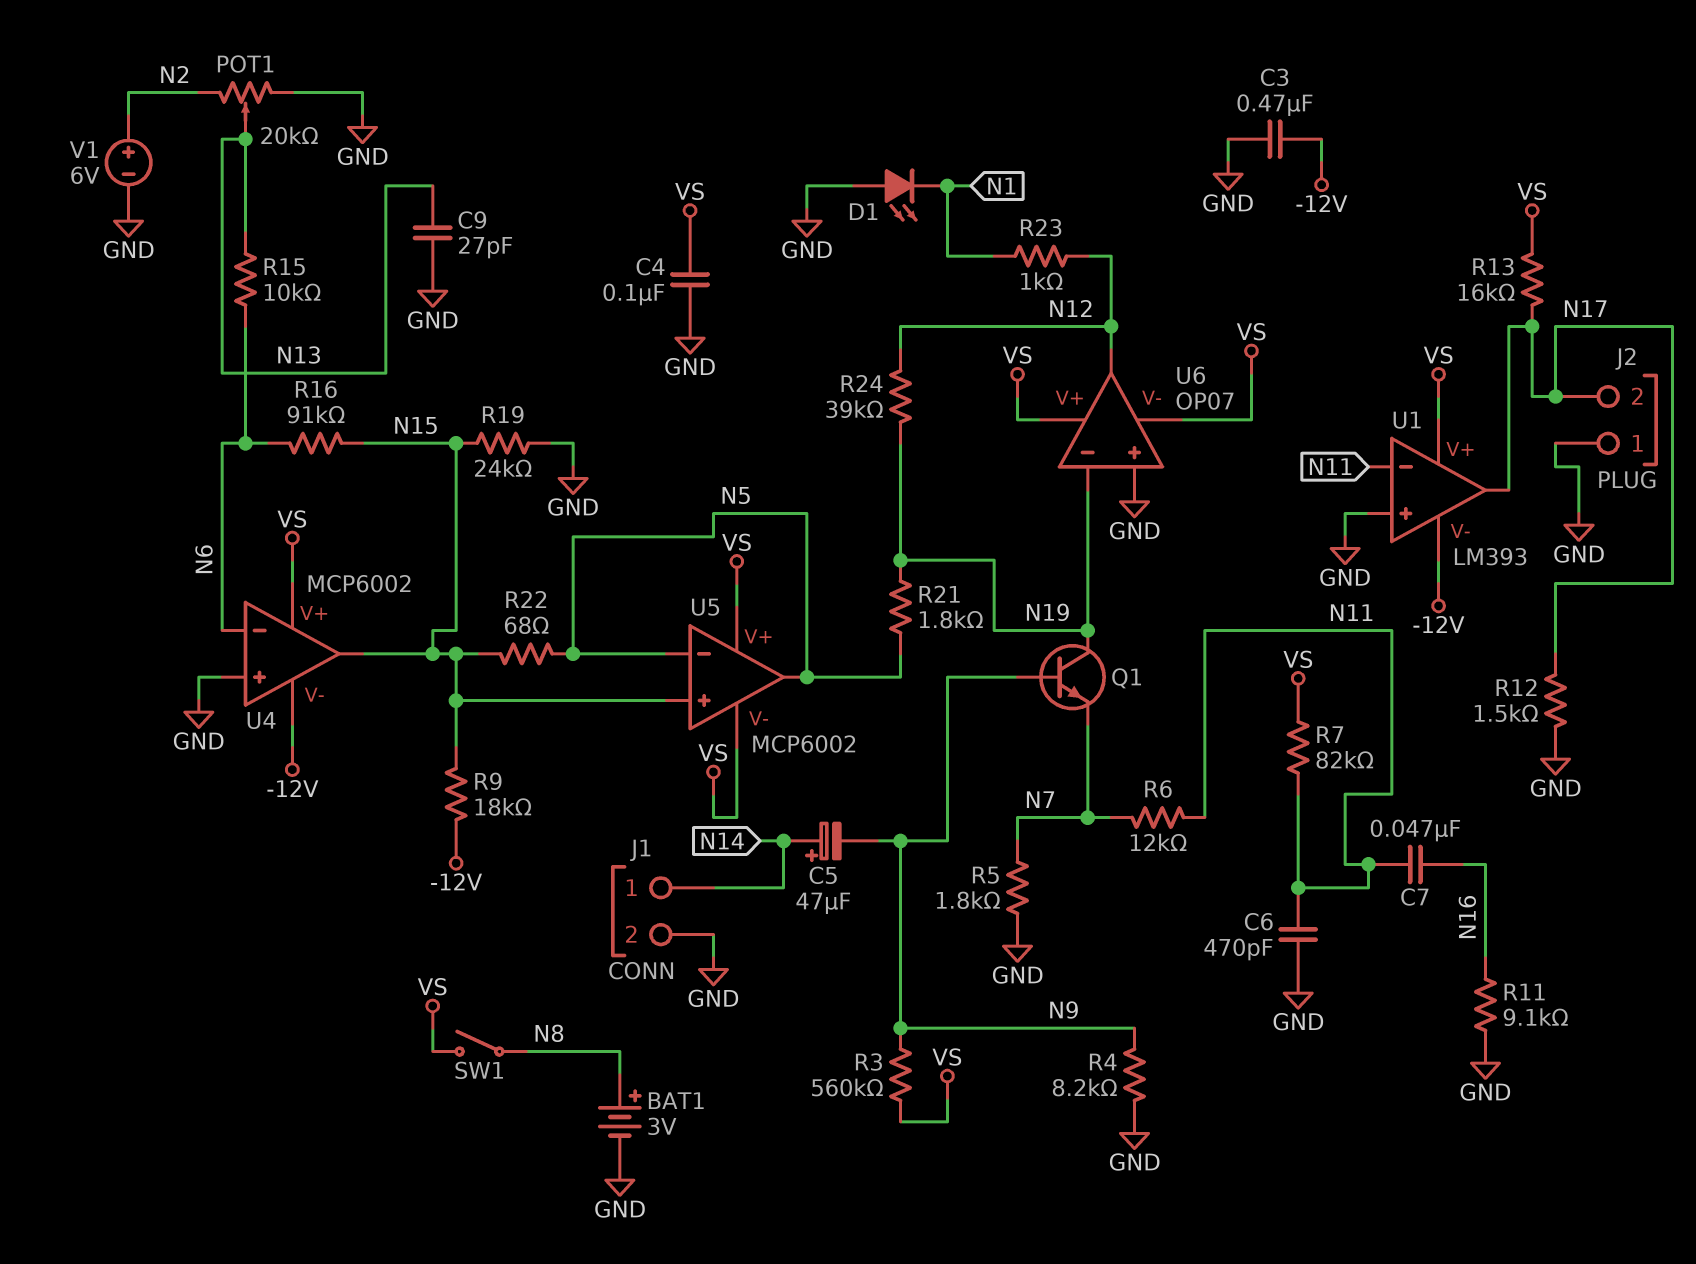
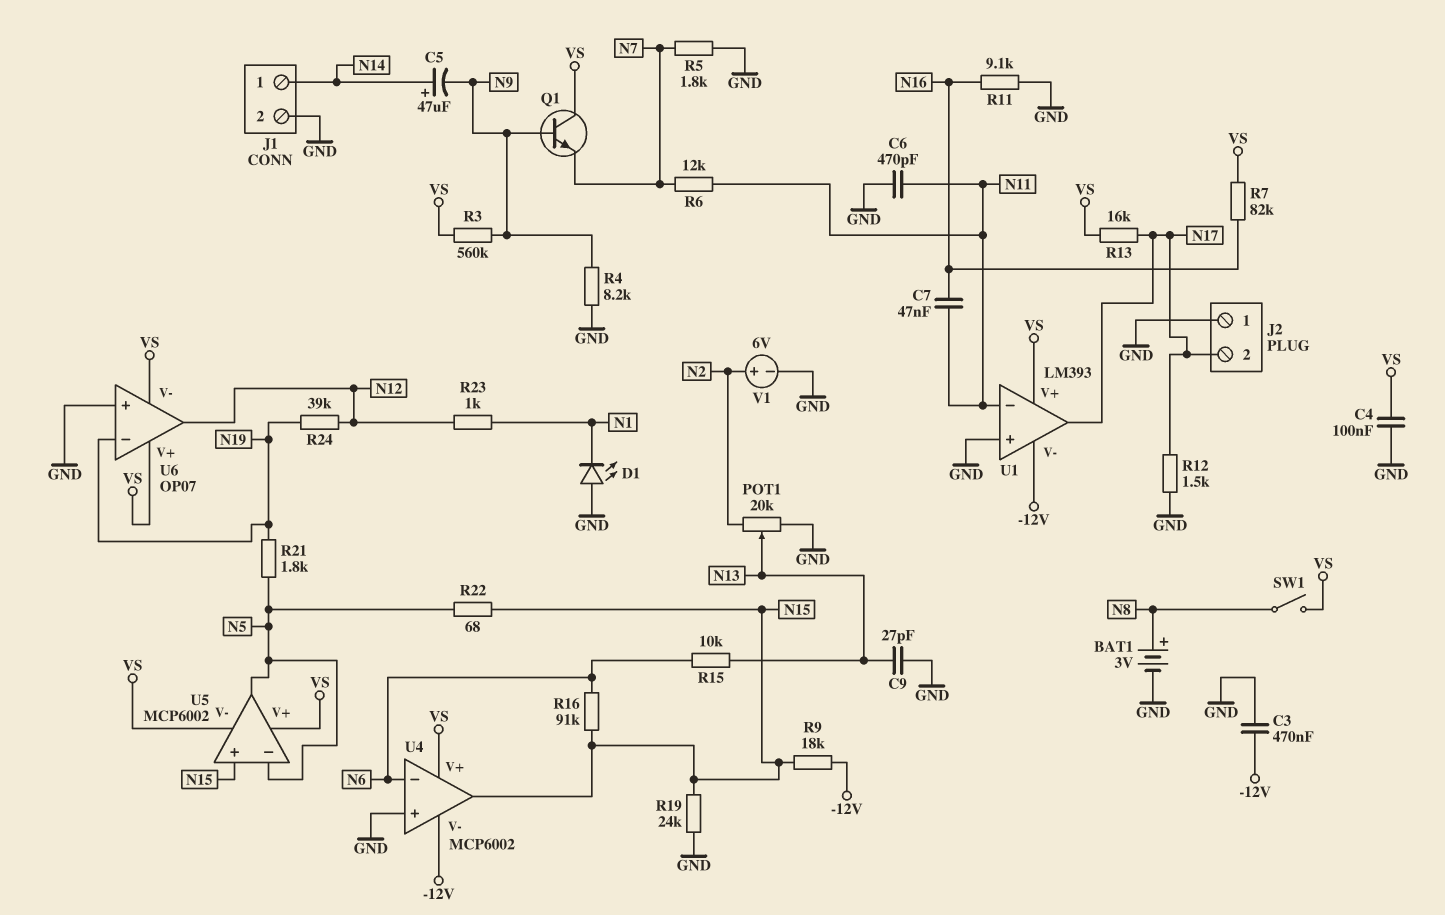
Q1: NPN (B N9, C N19, E N7) -> NPN (B N9, C VS, E N7)
R7: 82k (N11, VS) -> 82k (N16, VS)

